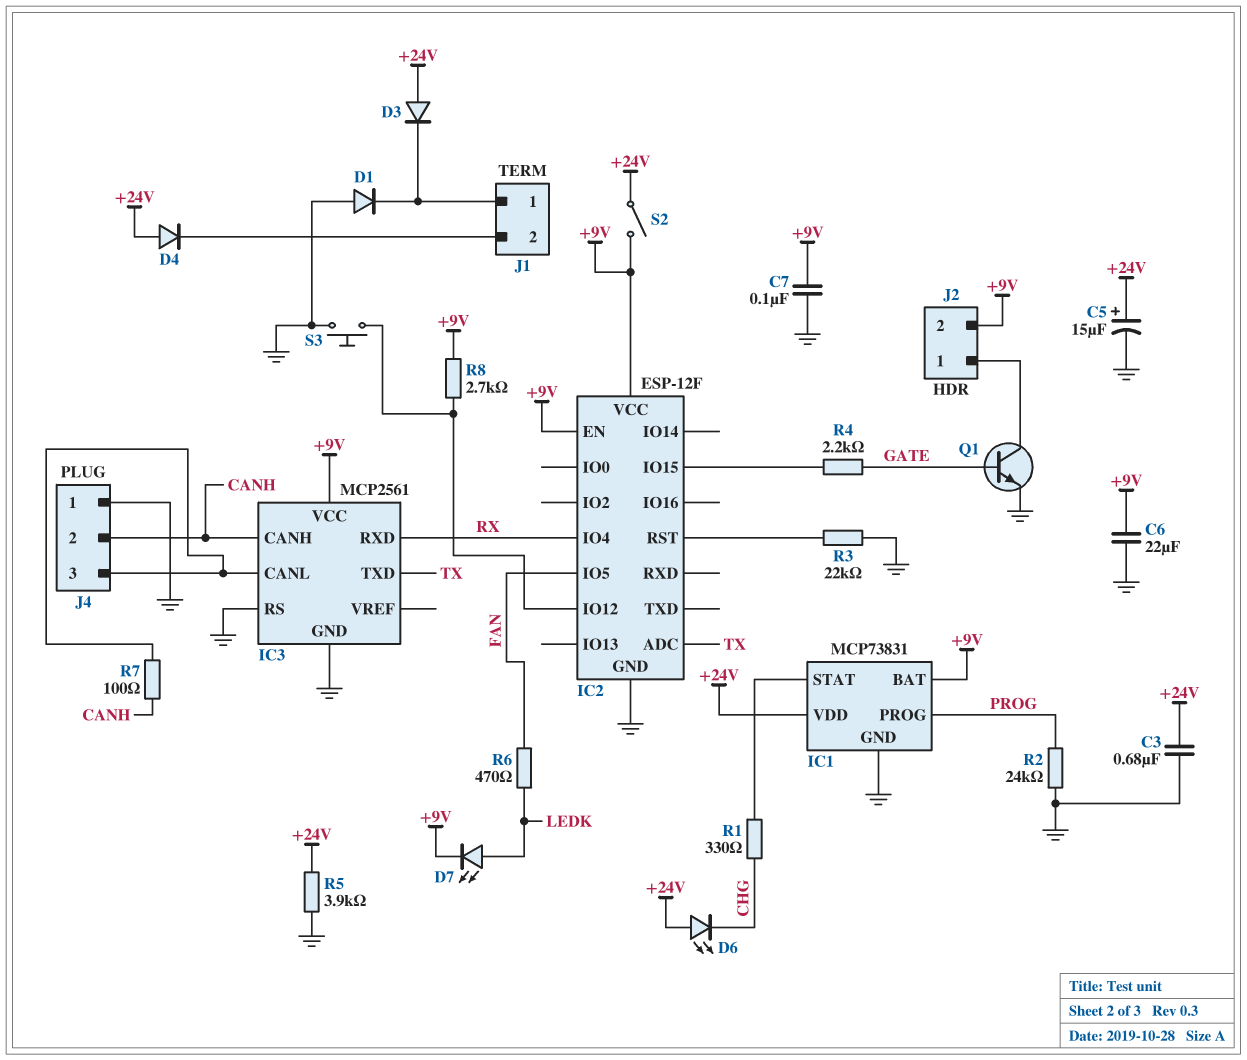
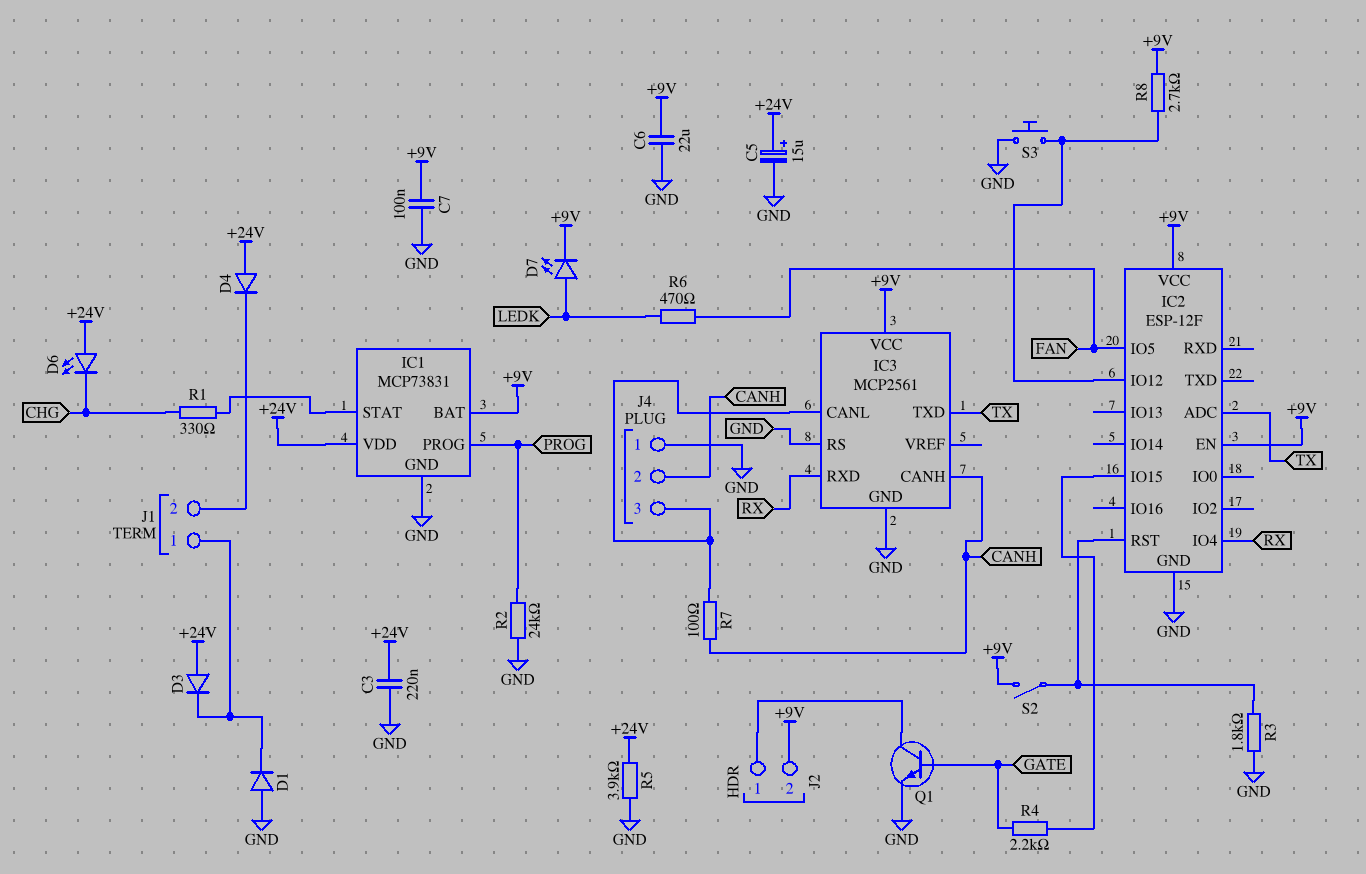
C3: 680nF (+24V, GND) -> 220nF (+24V, GND)
R3: 22k (GND, IC2/RST) -> 1.8k (GND, IC2/RST)
S2: switch (+9V, +24V) -> switch (+9V, IC2/RST)

